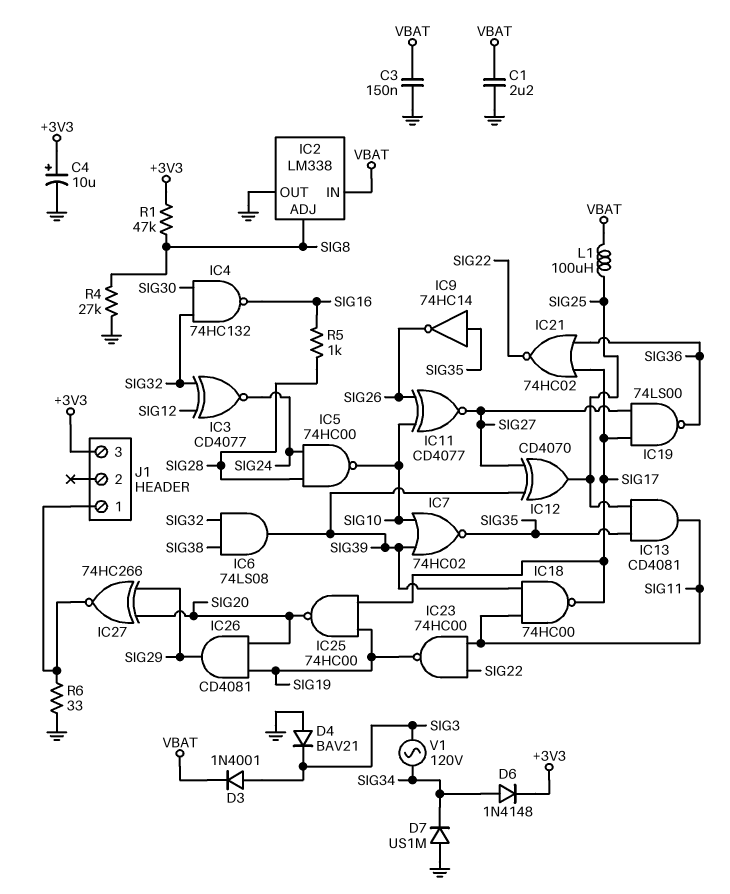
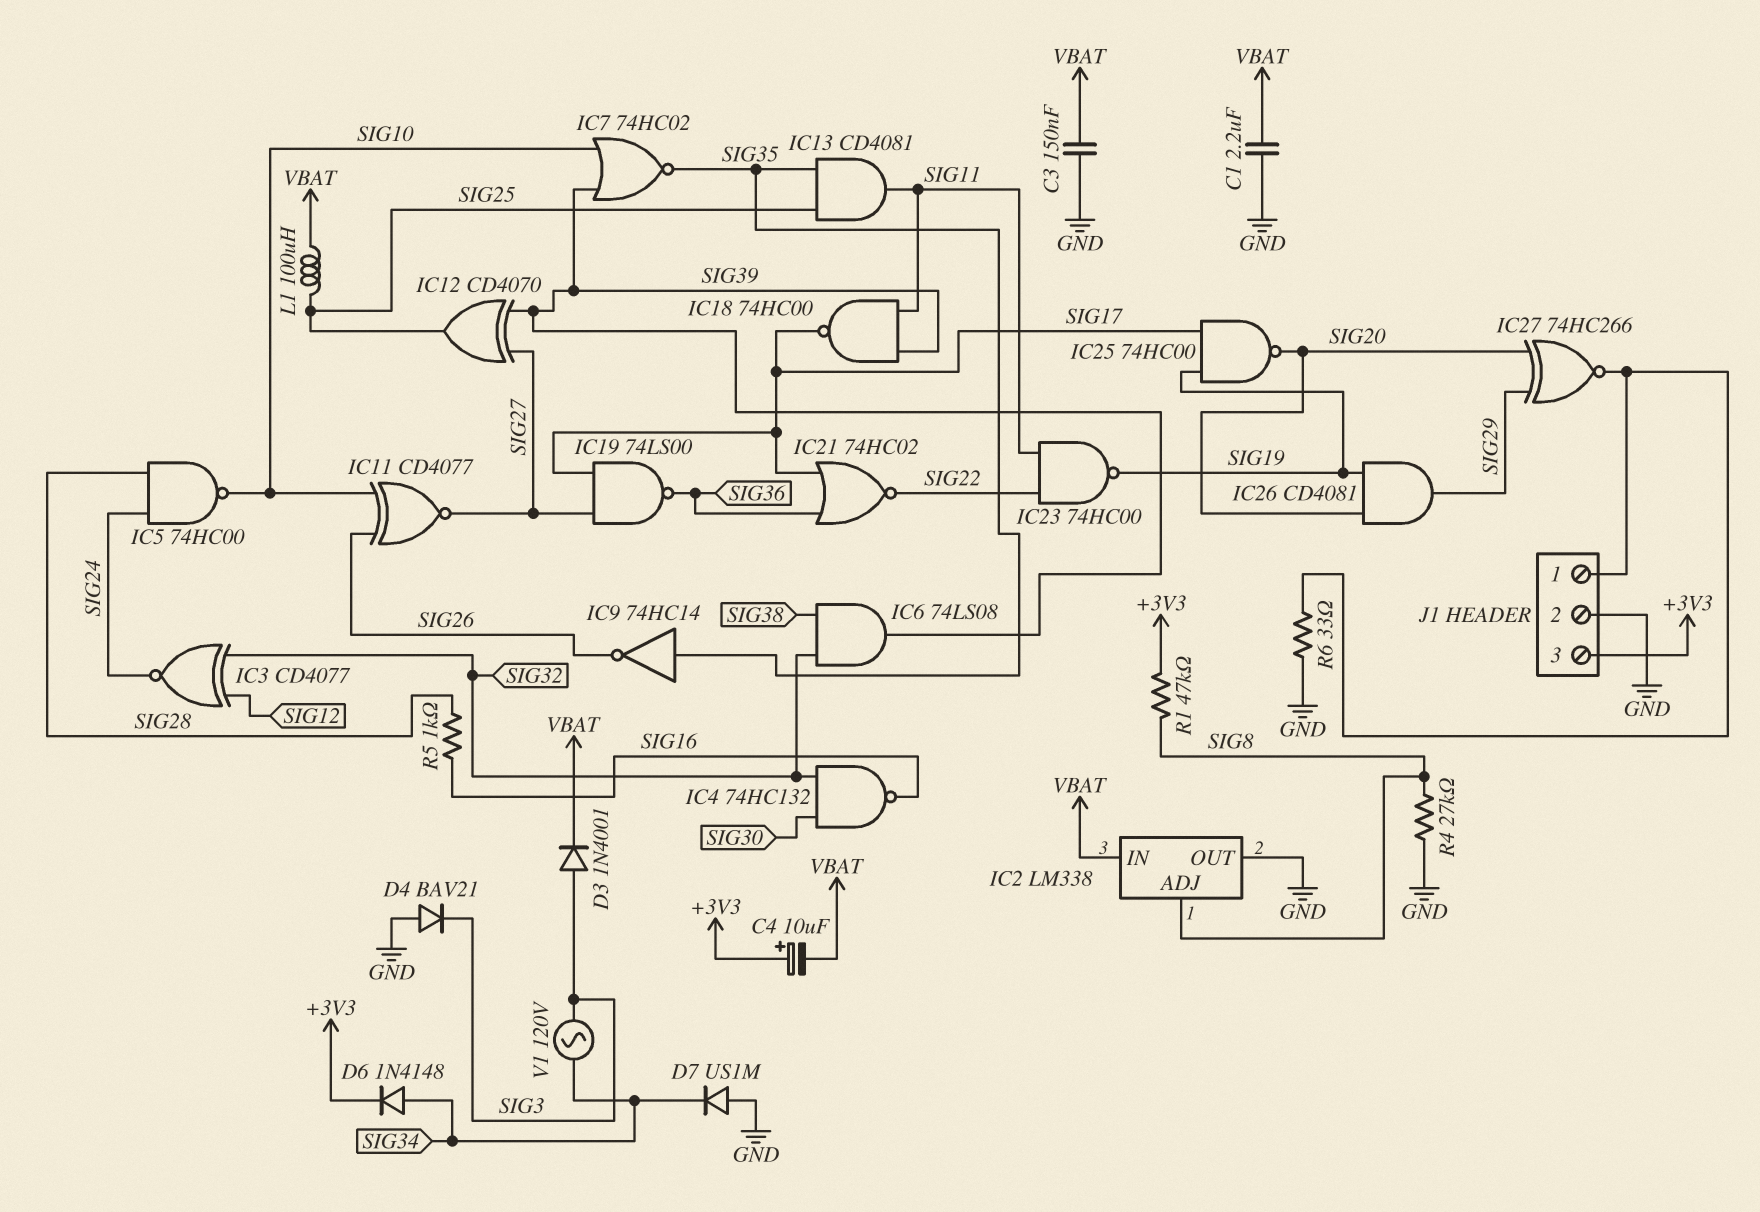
C4: 10uF (plus +3V3, minus GND) -> 10uF (plus +3V3, minus VBAT)
J1 pin 2: none -> GND

